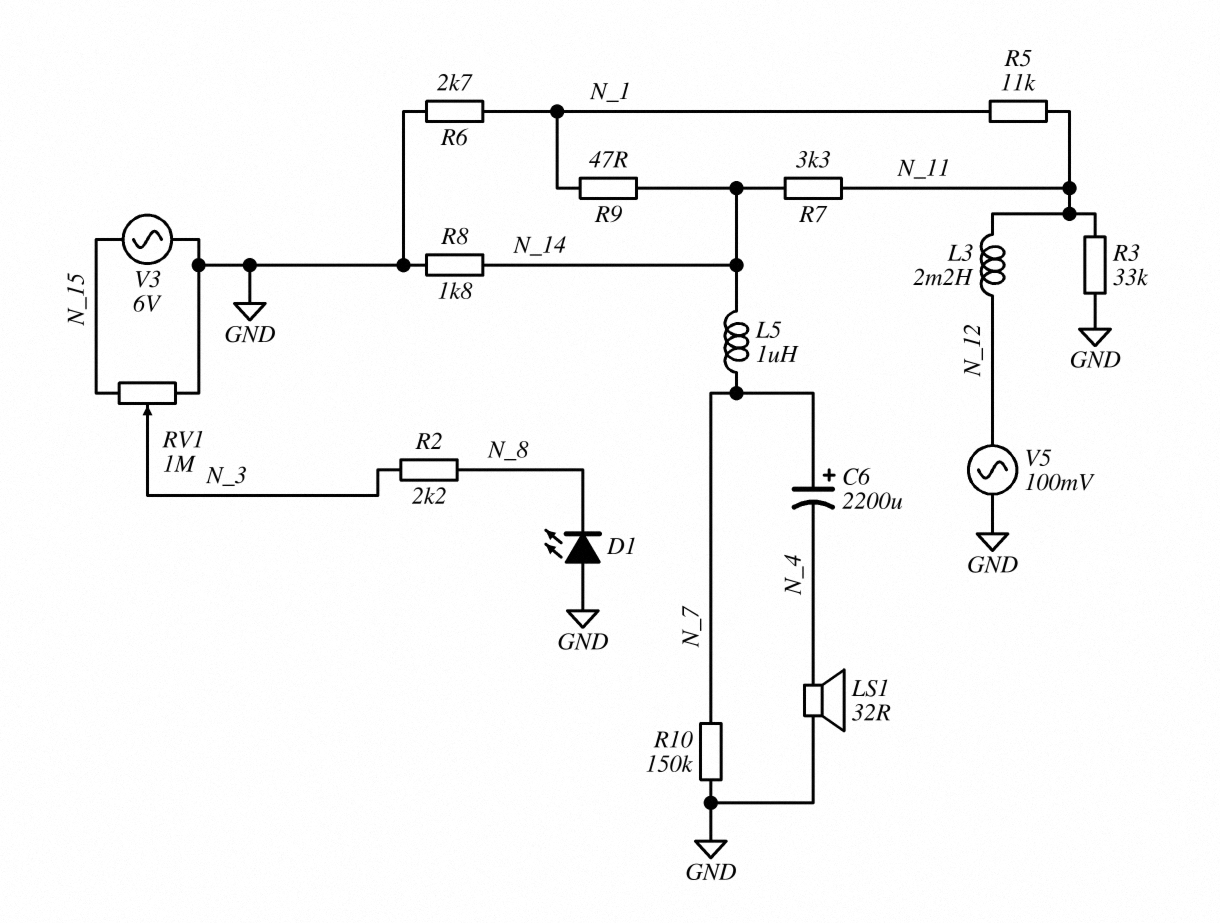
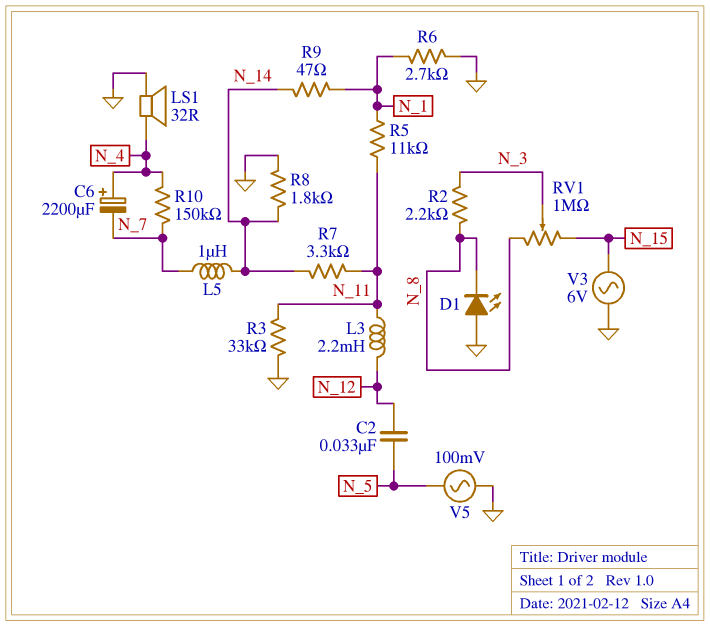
C2: none -> 33nF (N_5, N_12)
C6: 2200uF (plus N_7, minus N_4) -> 2200uF (plus N_4, minus N_7)
R10: 150k (GND, N_7) -> 150k (N_4, N_7)
RV1: 1M (GND, N_15, wiper N_3) -> 1M (N_8, N_15, wiper N_3)
V5: AC 100mV (GND, N_12) -> AC 100mV (GND, N_5)

